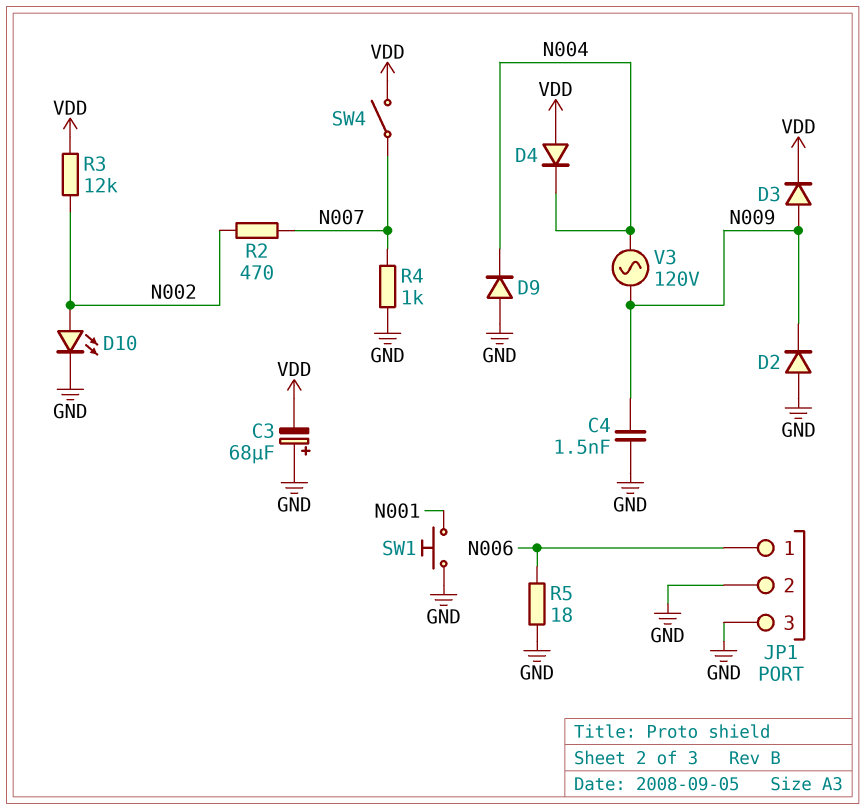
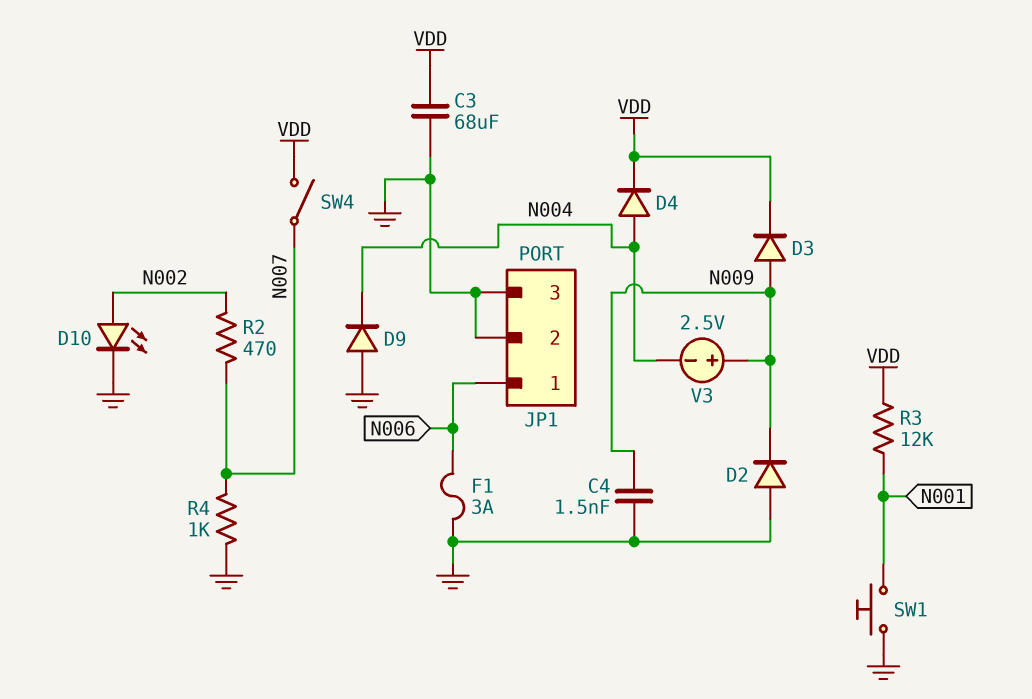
C3: 68uF (plus GND, minus VDD) -> 68uF (GND, VDD)
D4: diode (A VDD, K N004) -> diode (A N004, K VDD)
F1: none -> 3A (GND, N006)
R3: 12k (N002, VDD) -> 12k (N001, VDD)
R5: 18 (GND, N006) -> none
V3: AC 120V (N004, N009) -> 2.5V (plus N009, minus N004)

